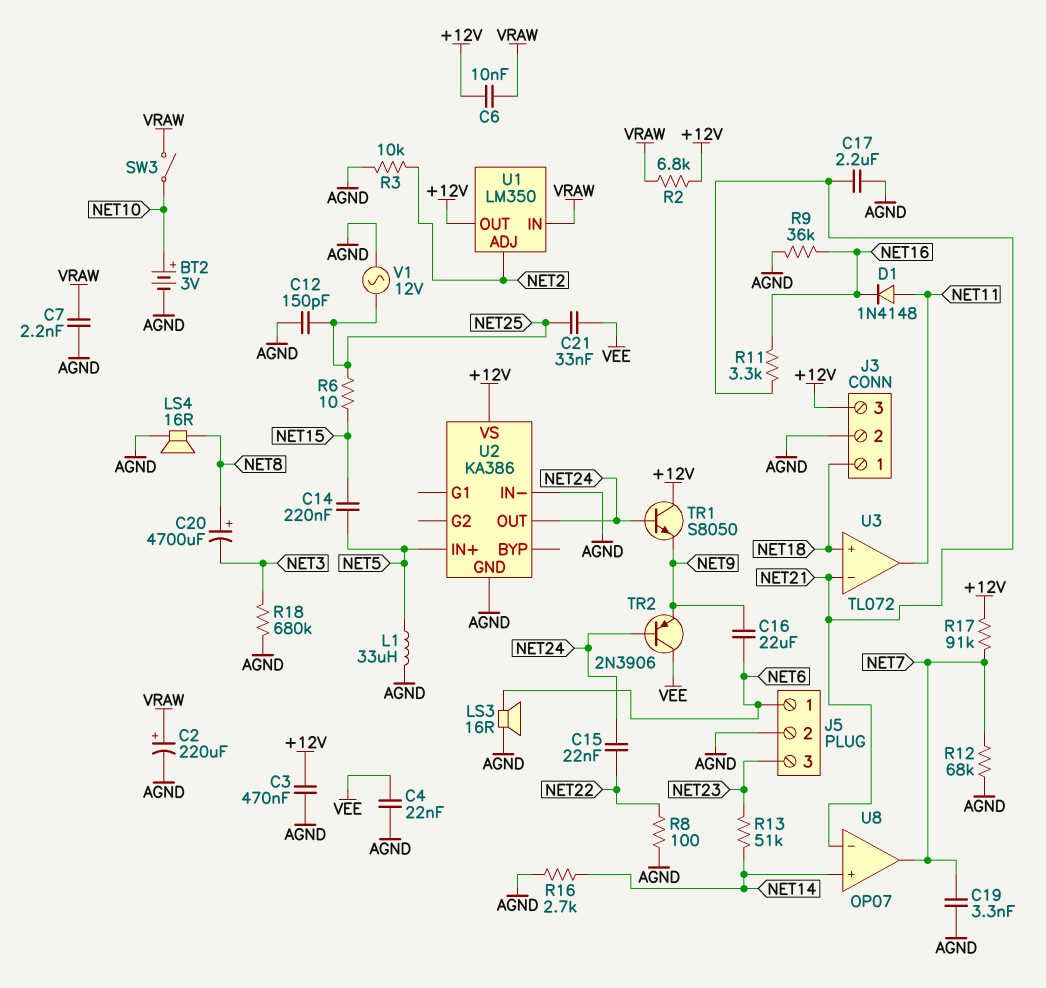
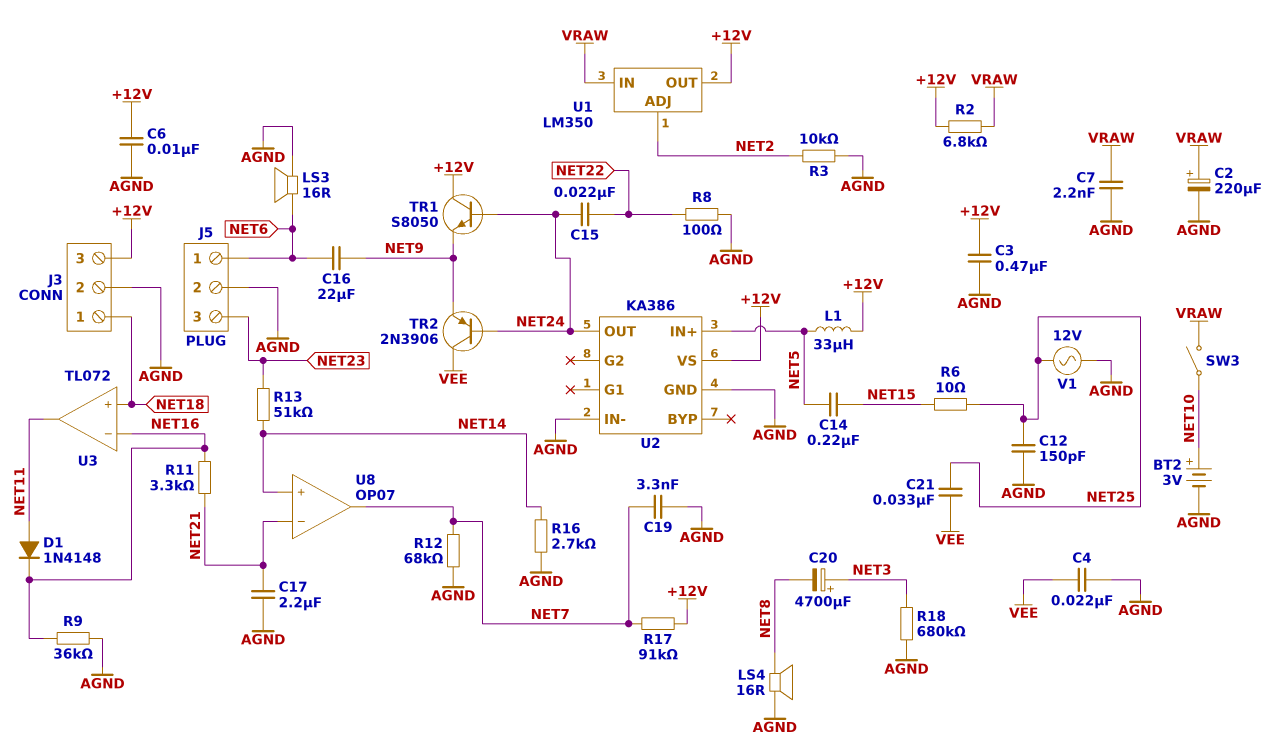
C6: 10nF (+12V, VRAW) -> 10nF (+12V, AGND)
C20: 4700uF (plus NET8, minus NET3) -> 4700uF (plus NET3, minus NET8)
L1: 33uH (AGND, NET5) -> 33uH (+12V, NET5)
U3 pin in-: NET21 -> NET16

